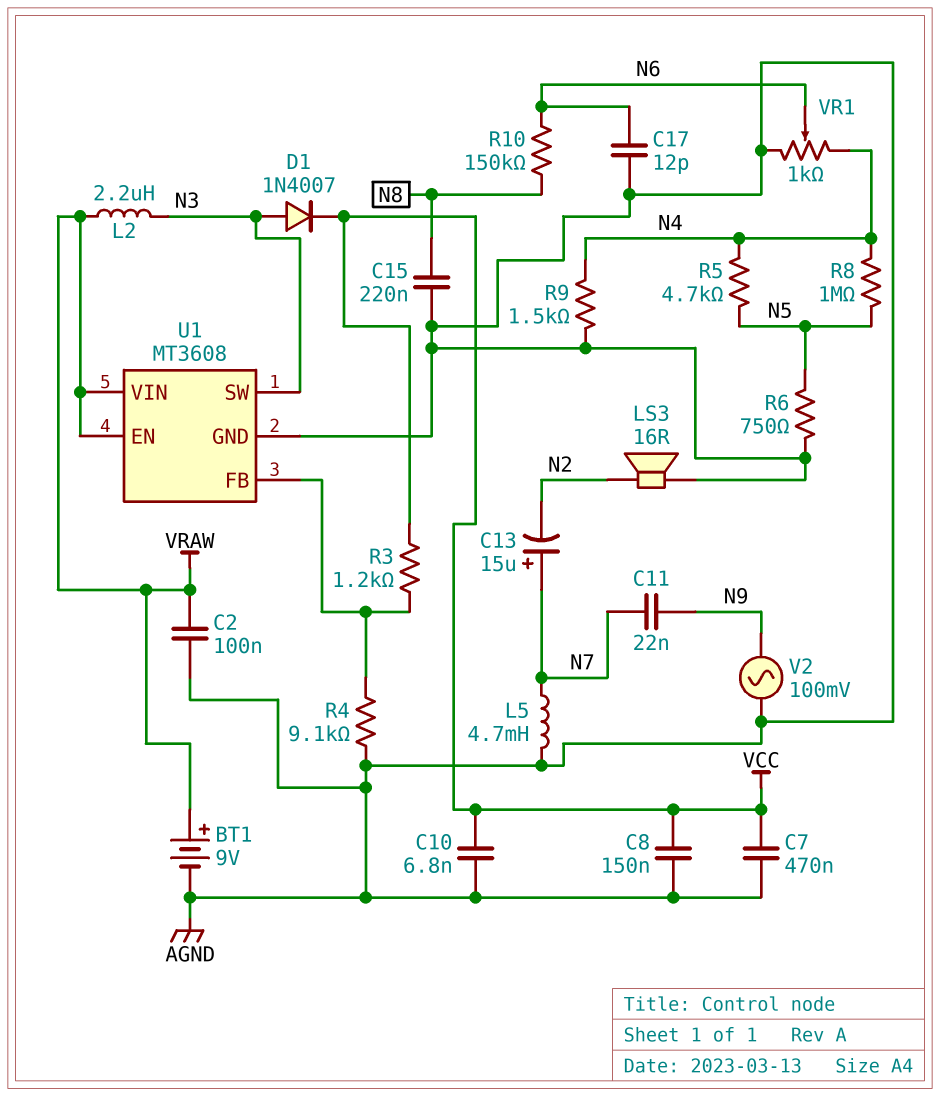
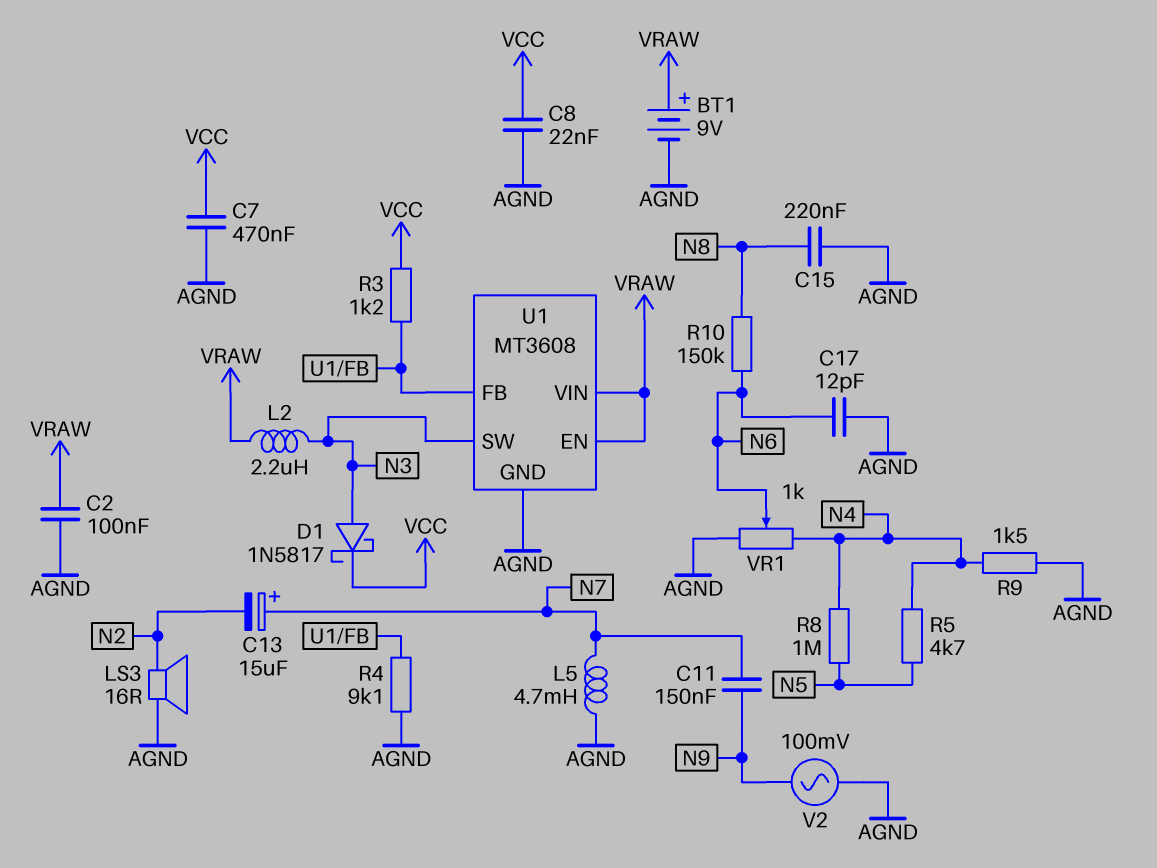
C8: 150nF (AGND, VCC) -> 22nF (AGND, VCC)
C10: 6.8nF (AGND, VCC) -> none
C11: 22nF (N7, N9) -> 150nF (N7, N9)
D1: diode 1N4007 (A N3, K VCC) -> schottky 1N5817 (A N3, K VCC)
R6: 750 (AGND, N5) -> none

